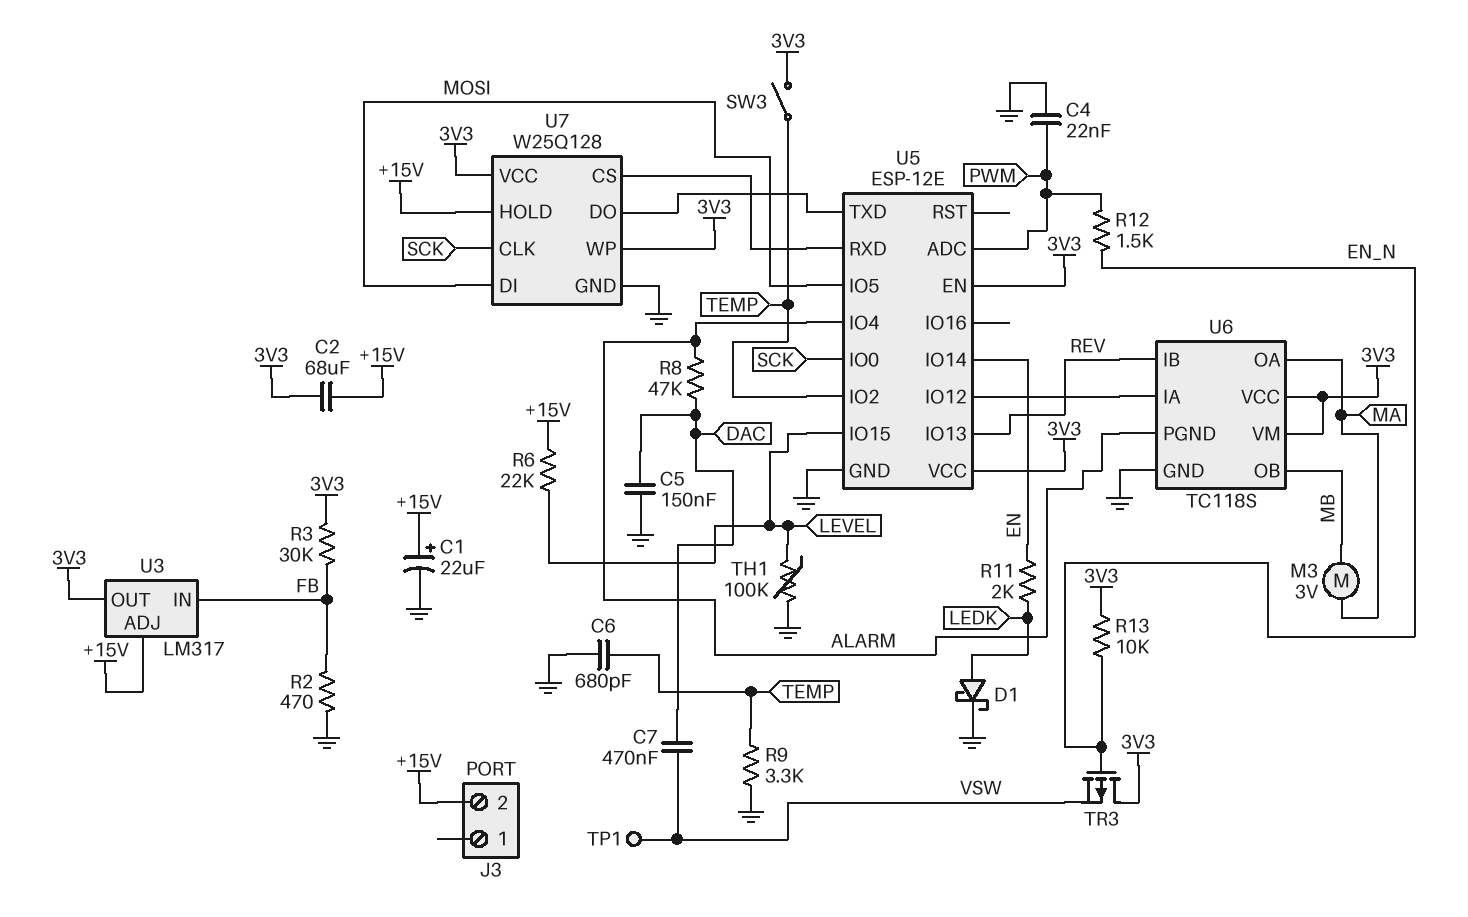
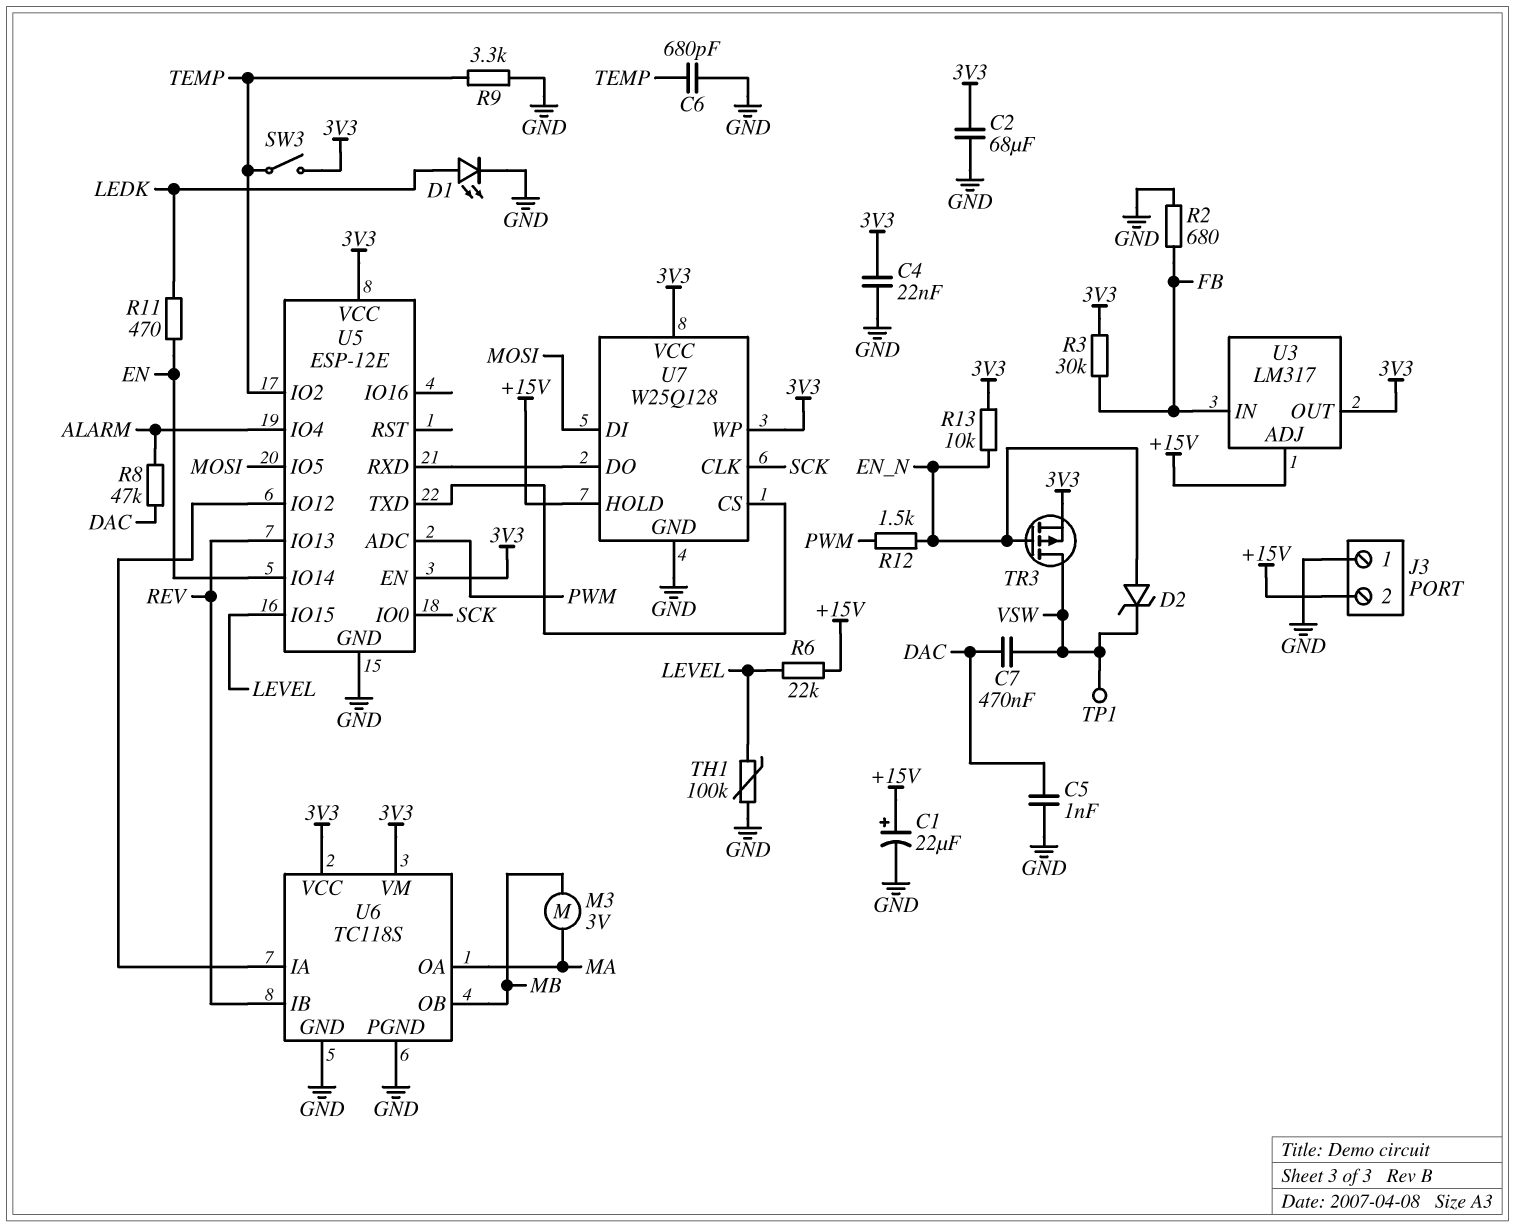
C2: 68uF (+15V, 3V3) -> 68uF (3V3, GND)
C4: 22nF (GND, PWM) -> 22nF (3V3, GND)
C5: 150nF (DAC, GND) -> 1nF (DAC, GND)
D1: schottky (A LEDK, K GND) -> LED (A LEDK, K GND)
D2: none -> zener (A EN_N, K VSW)
J3 pin 1: none -> GND
R2: 470 (FB, GND) -> 680 (FB, GND)
R11: 2k (EN, LEDK) -> 470 (EN, LEDK)
TR3: PMOS (G EN_N, D 3V3, S VSW) -> PMOS (G EN_N, D VSW, S 3V3)
U6 pin PGND: ALARM -> GND
U7 pin CS: U5/RXD -> U5/TXD
U7 pin DO: U5/TXD -> U5/RXD

